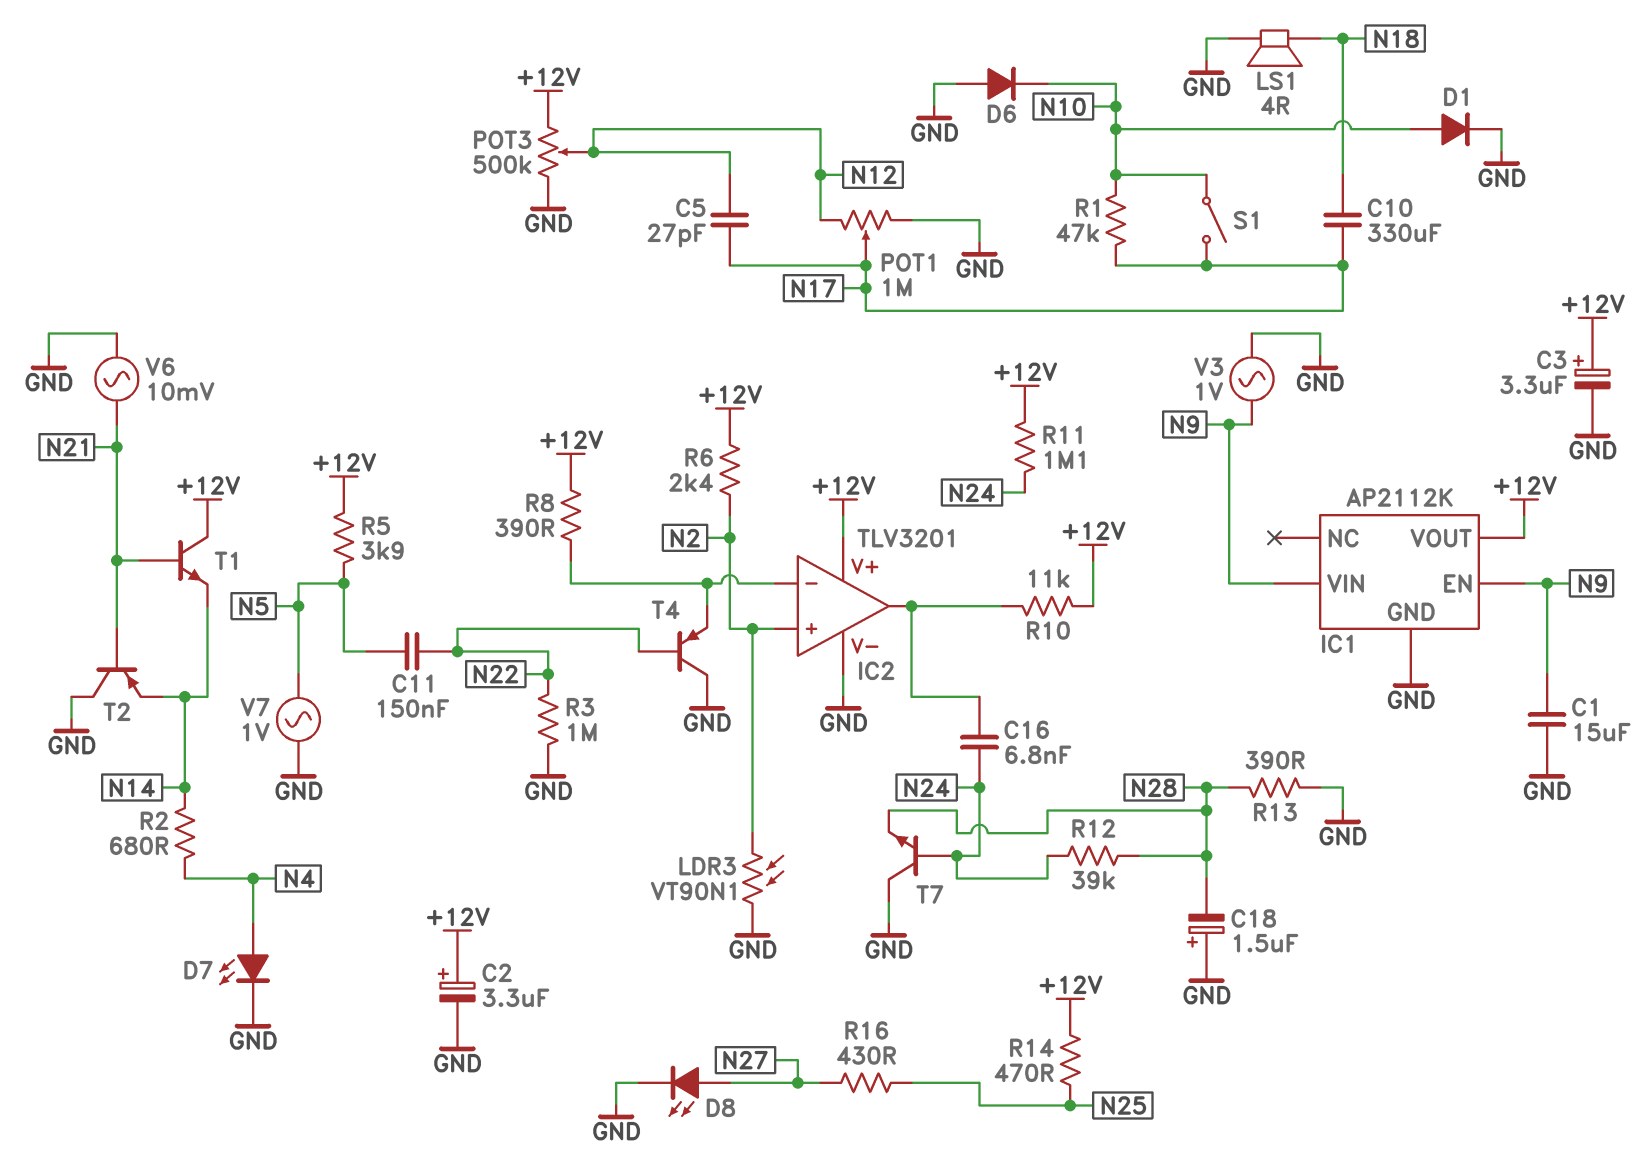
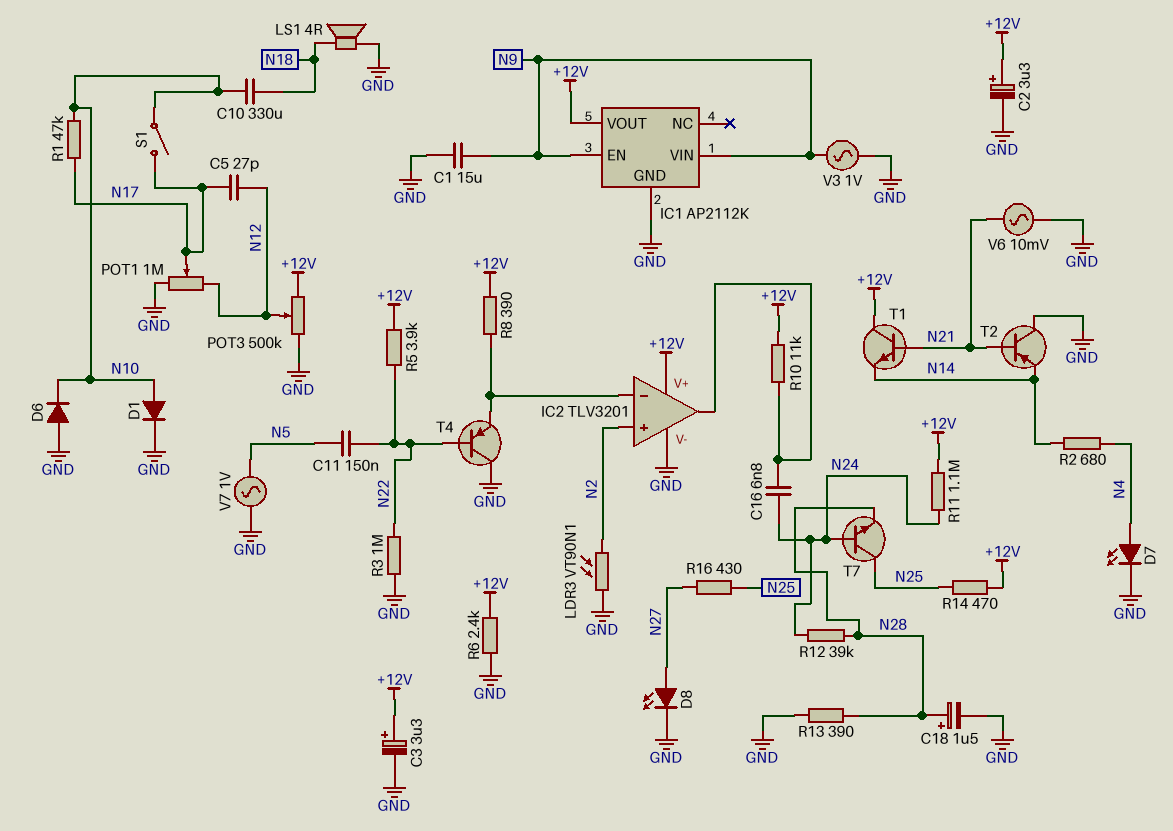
C10: 330uF (N17, N18) -> 330uF (N10, N18)
C18: 1.5uF (plus GND, minus N28) -> 1.5uF (plus N28, minus GND)
R5: 3.9k (+12V, N5) -> 3.9k (+12V, N22)
R6: 2.4k (+12V, N2) -> 2.4k (+12V, GND)
T7: NPN (B N24, C GND, E N28) -> NPN (B N24, C N25, E N28)

